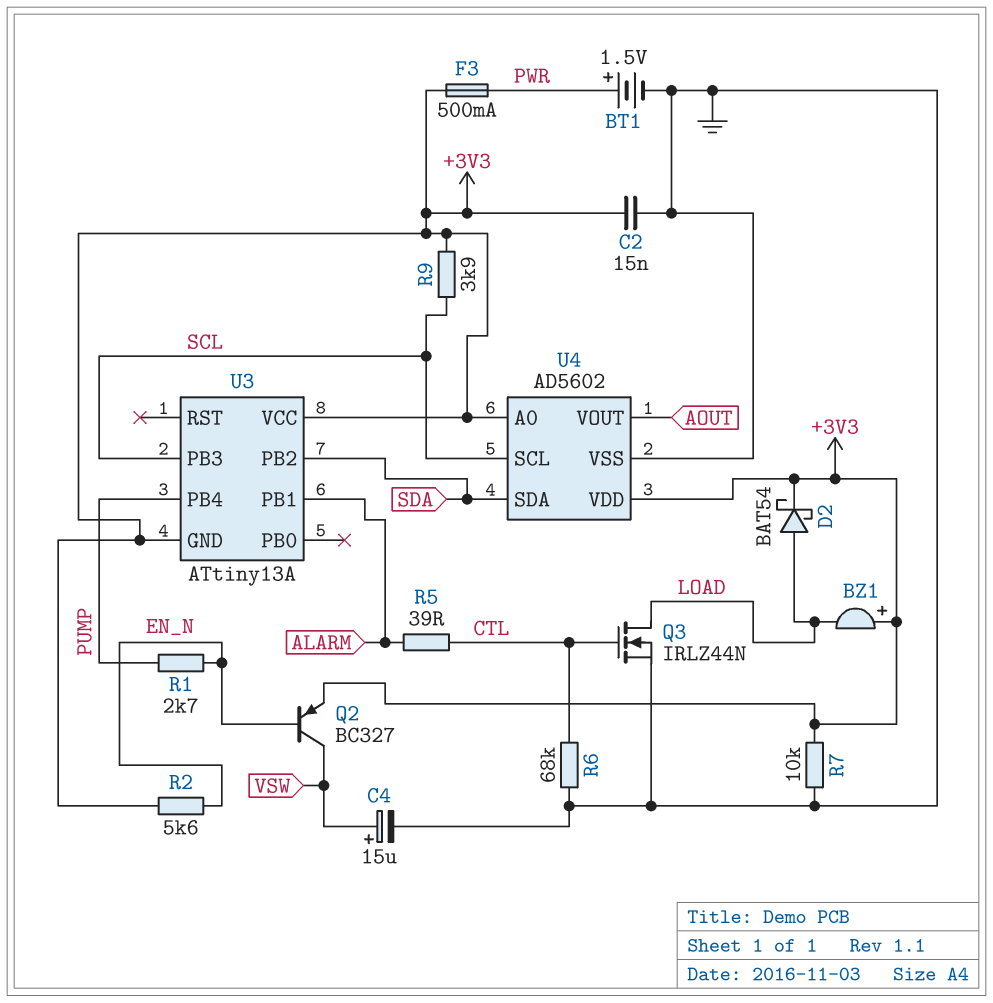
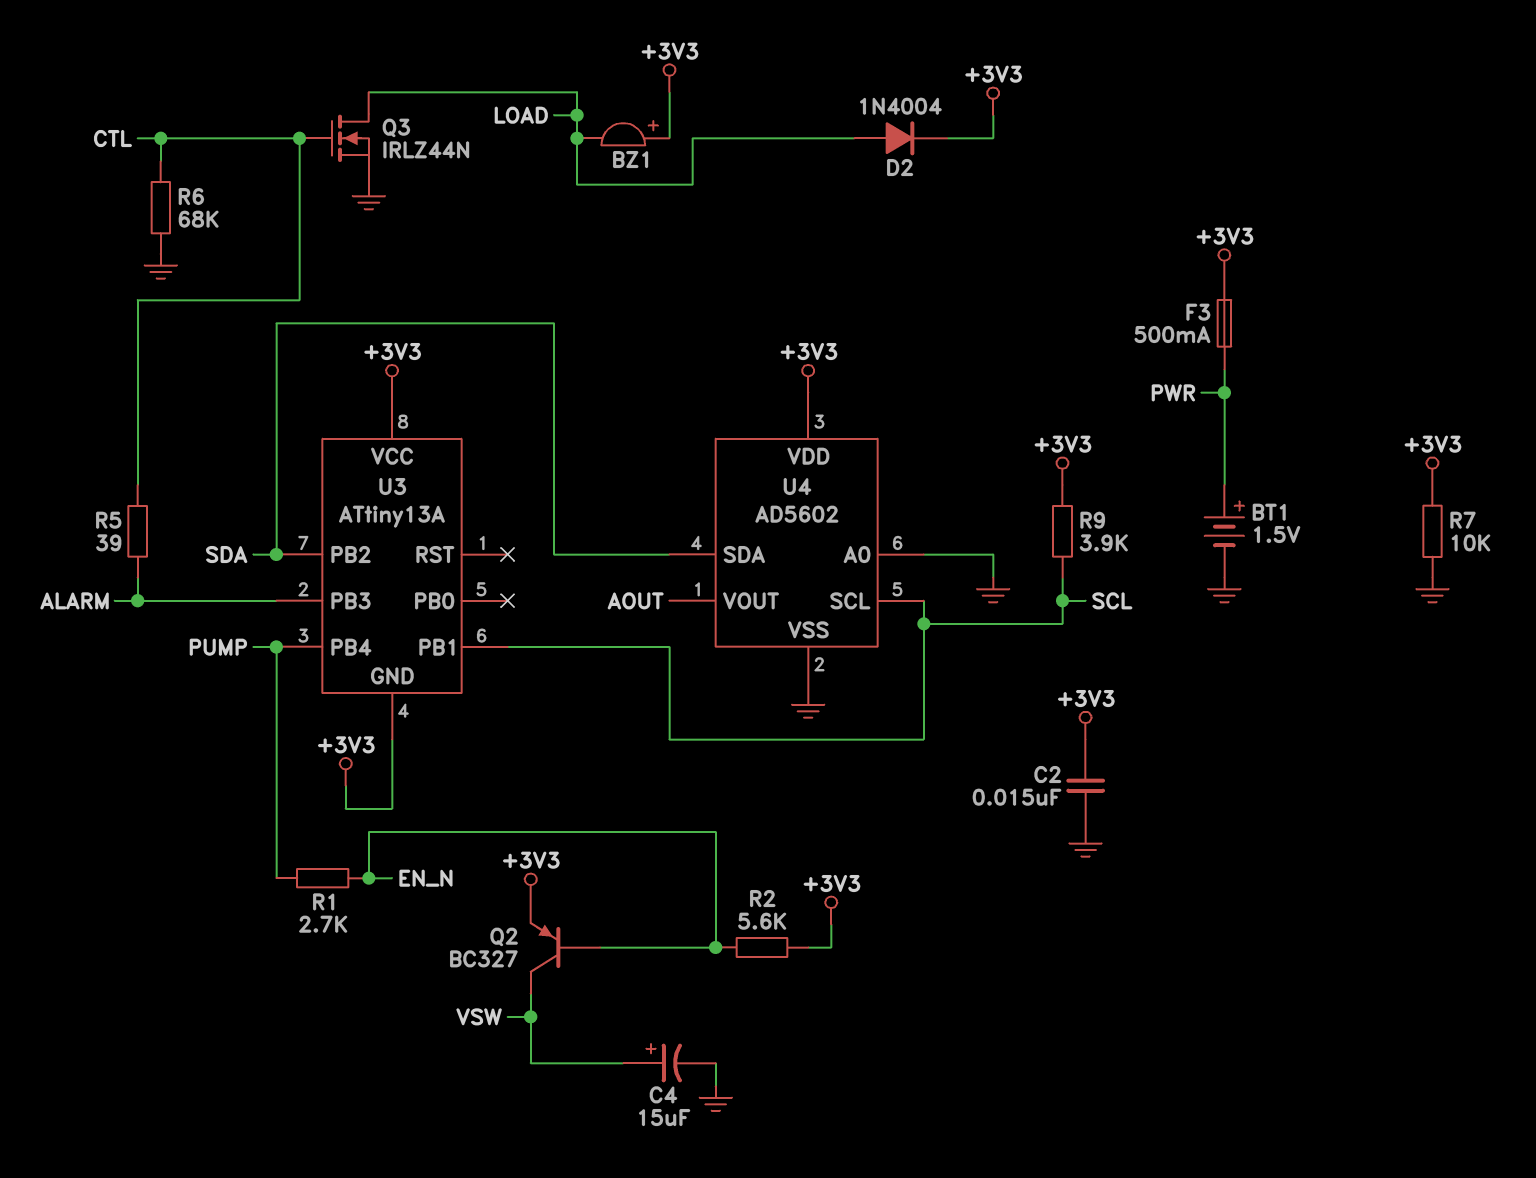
D2: schottky BAT54 (A LOAD, K +3V3) -> diode 1N4004 (A LOAD, K +3V3)
U3 pin PB1: ALARM -> SCL
U3 pin PB3: SCL -> ALARM
U4 pin A0: +3V3 -> GND

